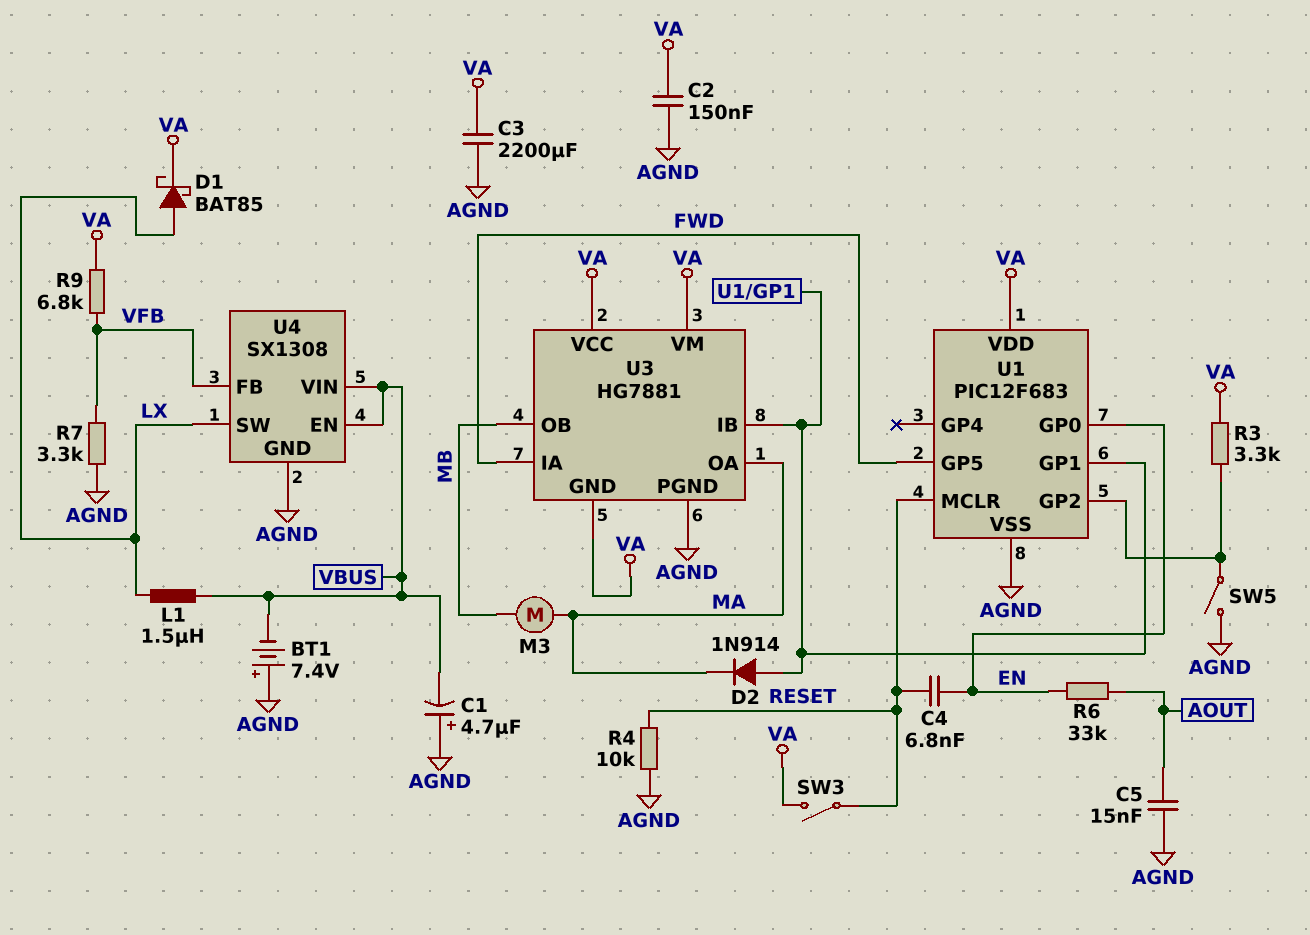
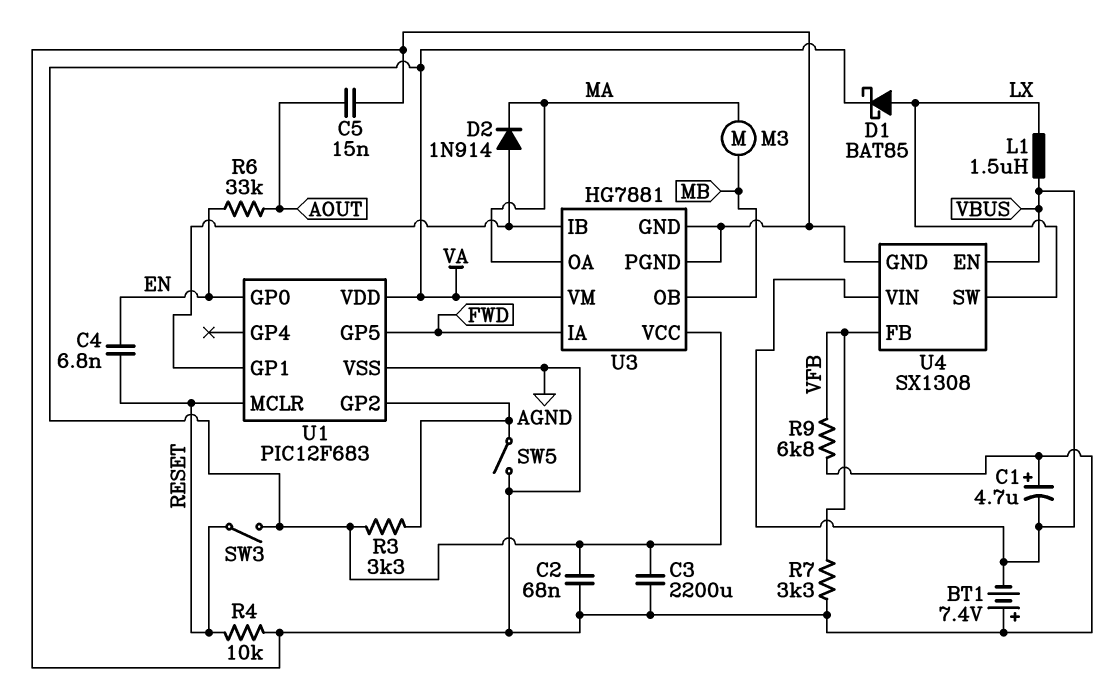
C2: 150nF (AGND, VA) -> 68nF (AGND, VA)
R9: 6.8k (VA, VFB) -> 6.8k (AGND, VFB)
U3 pin GND: VA -> AGND

